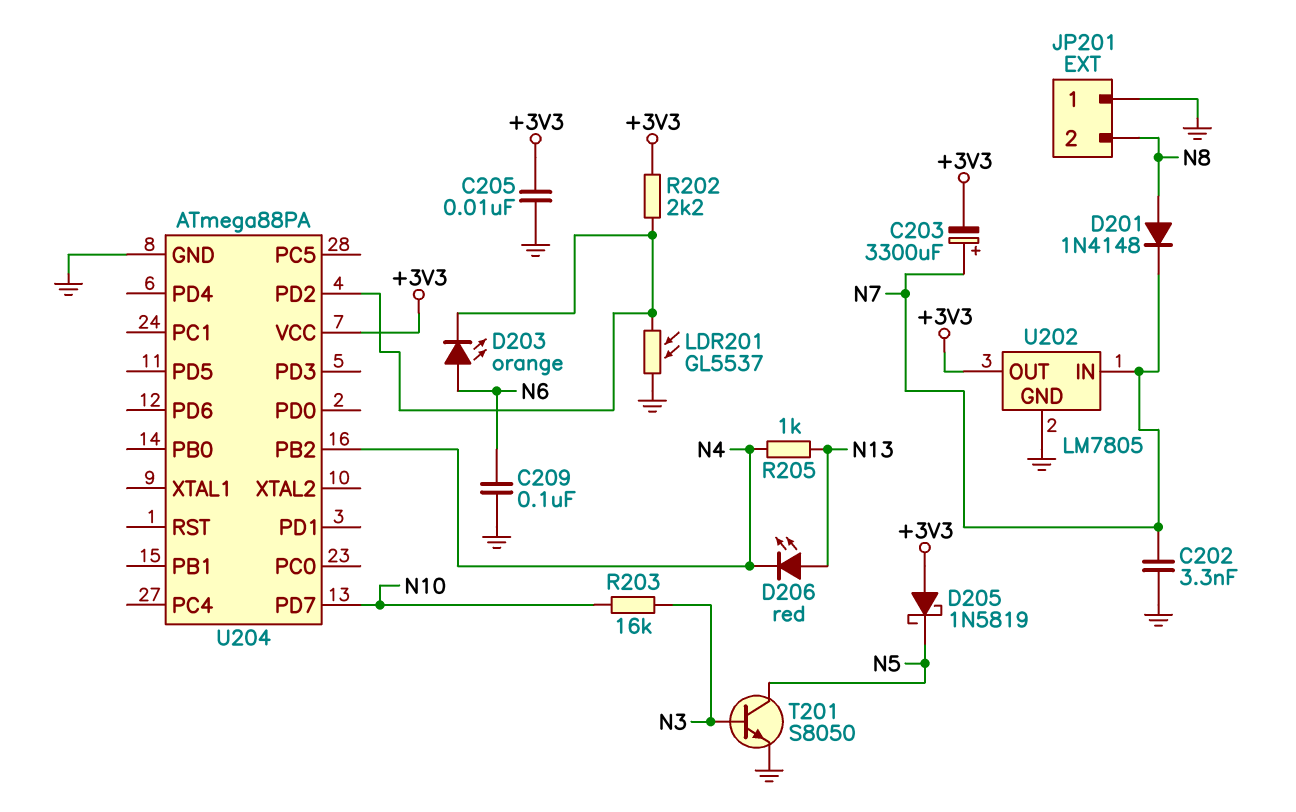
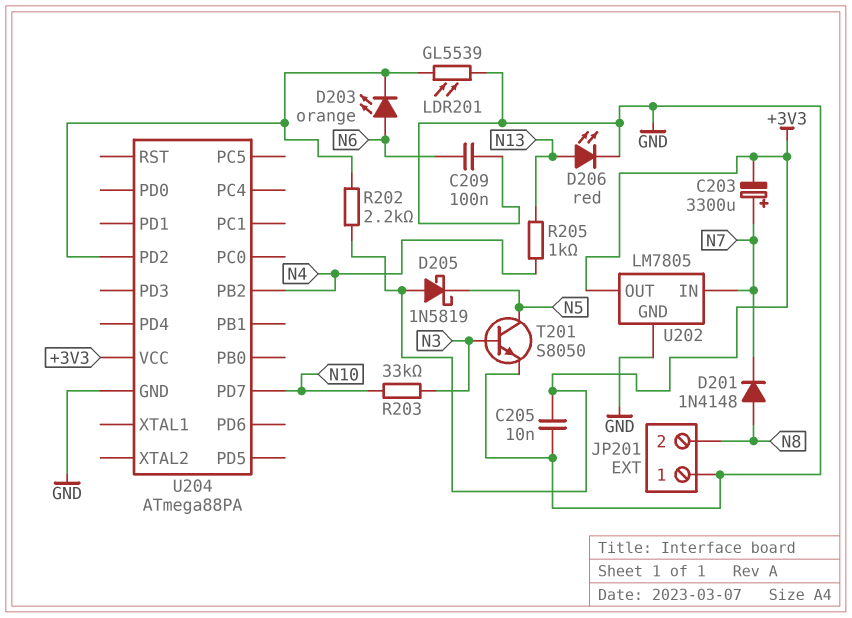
C202: 3.3nF (GND, N7) -> none
D206: LED red (A N13, K N4) -> LED red (A N13, K GND)
LDR201: GL5537 (GND, U204/PD2) -> GL5539 (GND, U204/PD2)
R203: 16k (N3, N10) -> 33k (N3, N10)

